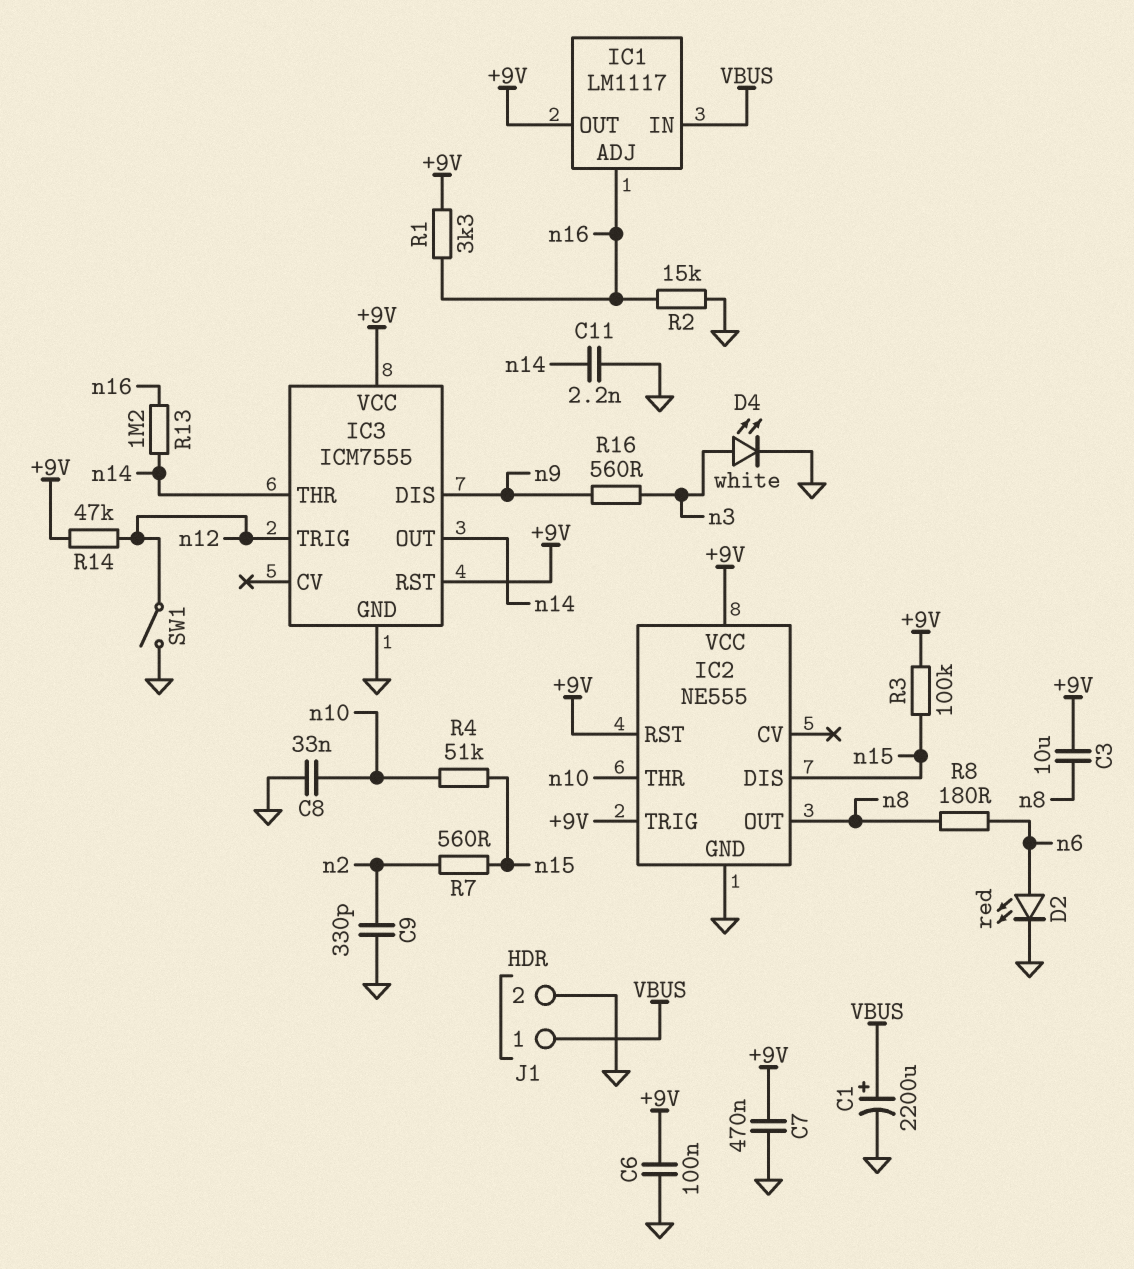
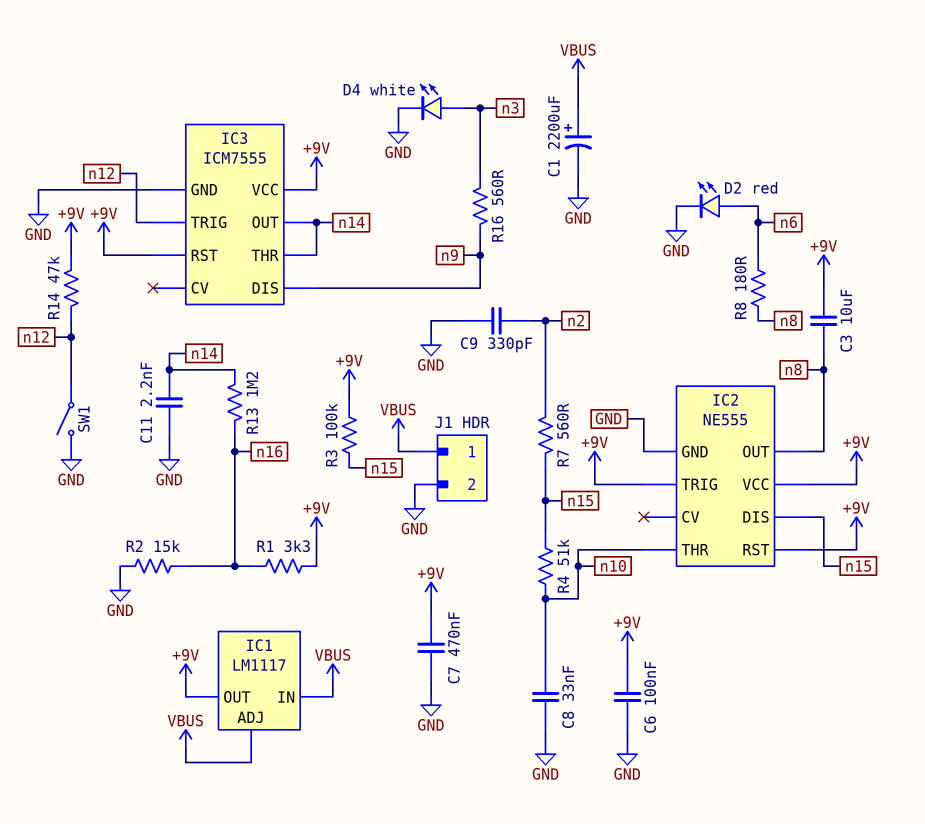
IC1 pin ADJ: n16 -> VBUS

